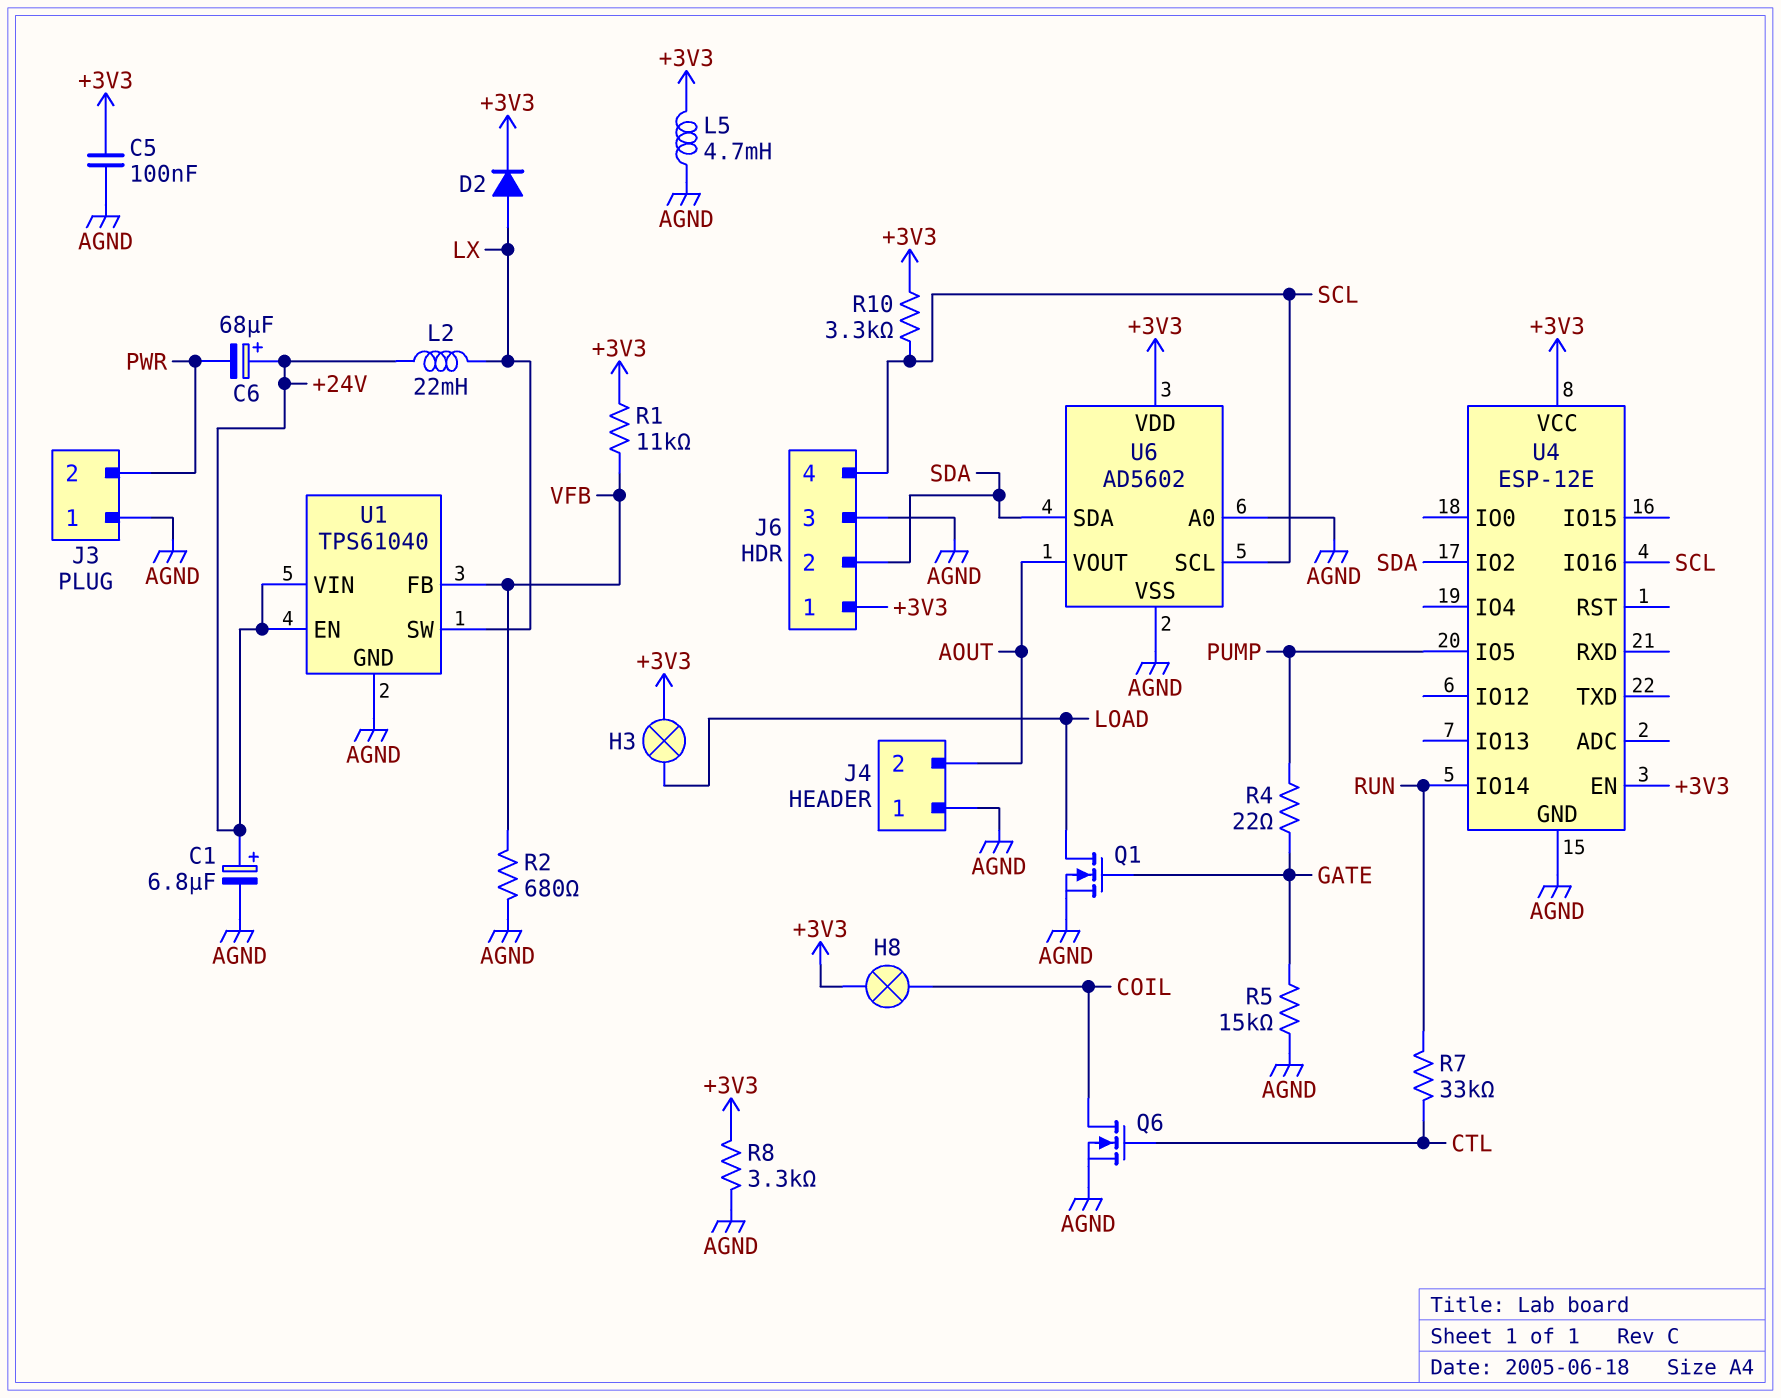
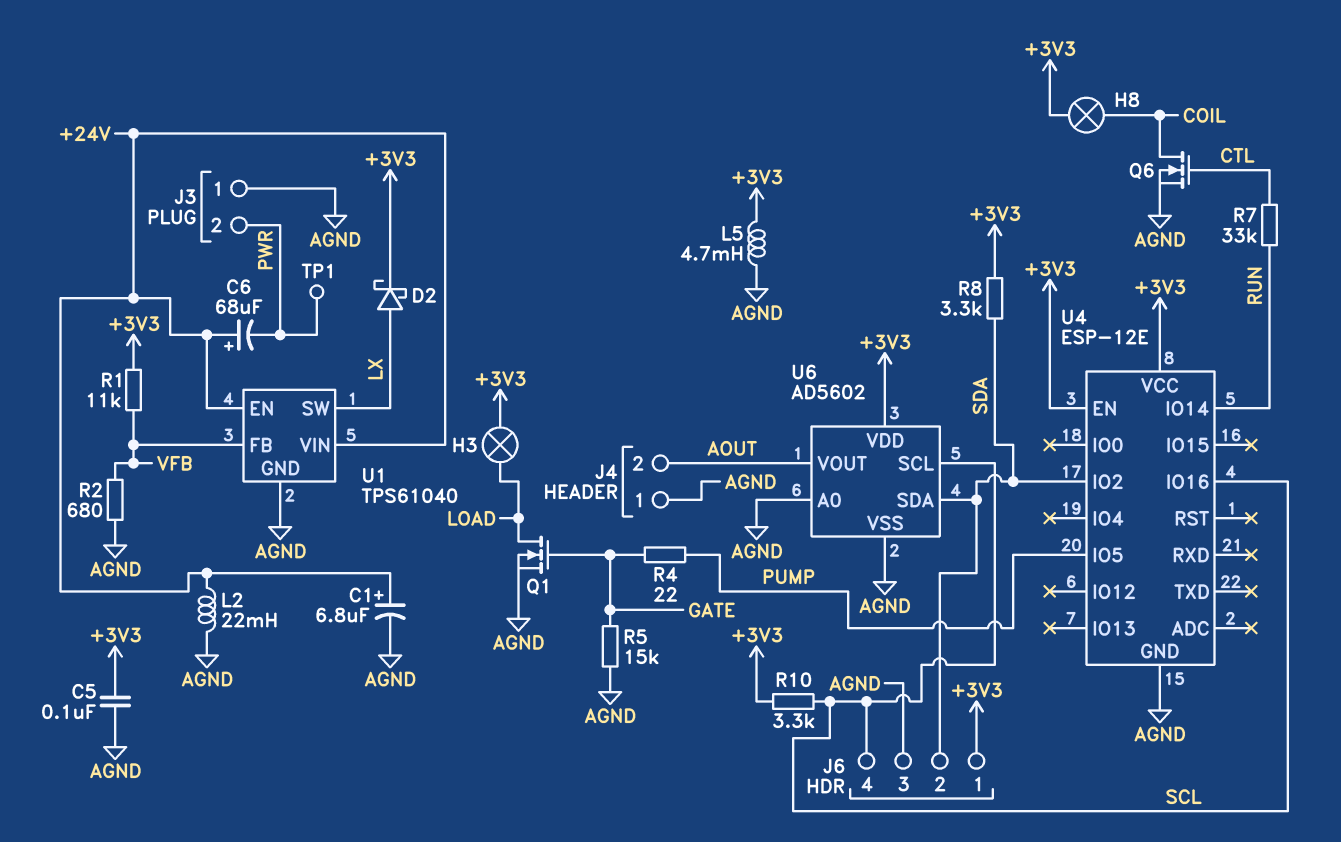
D2: diode (A LX, K +3V3) -> schottky (A LX, K +3V3)
L2: 22mH (+24V, LX) -> 22mH (+24V, AGND)
R8: 3.3k (+3V3, AGND) -> 3.3k (+3V3, SDA)
TP1: none -> test point (PWR)

